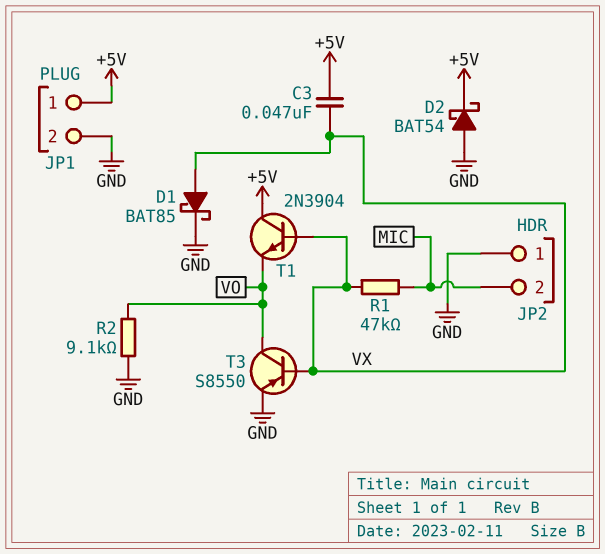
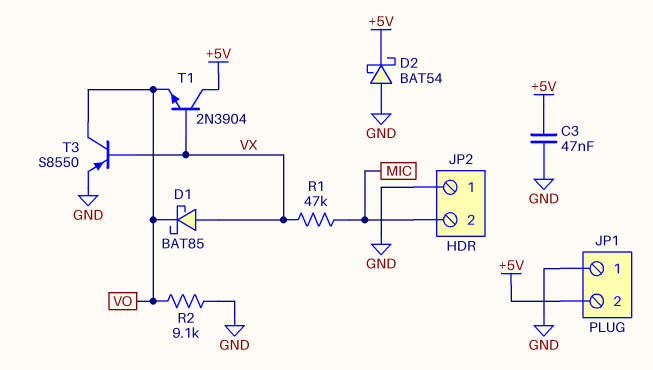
C3: 47nF (+5V, VX) -> 47nF (+5V, GND)
D1: schottky BAT85 (A VX, K GND) -> schottky BAT85 (A VX, K VO)
JP1 pin 1: +5V -> GND
JP1 pin 2: GND -> +5V

